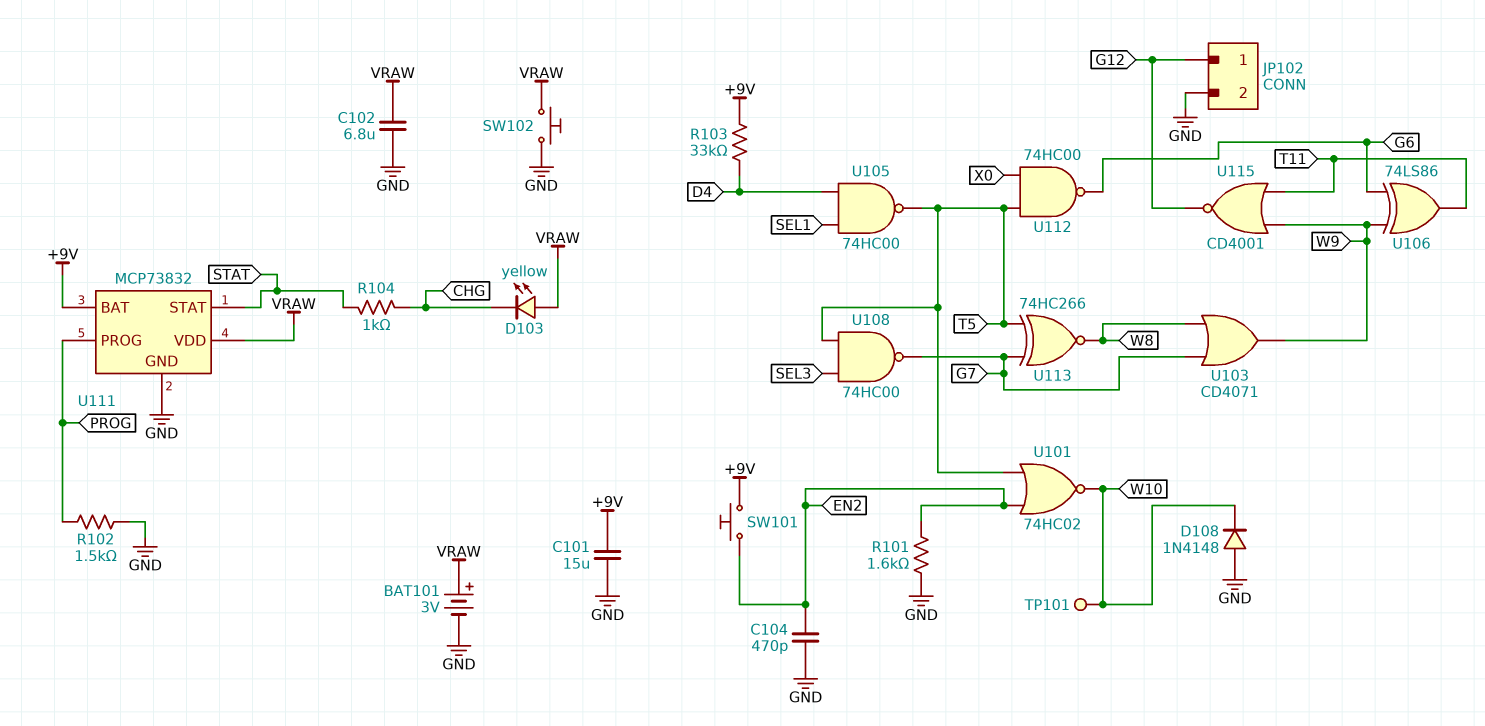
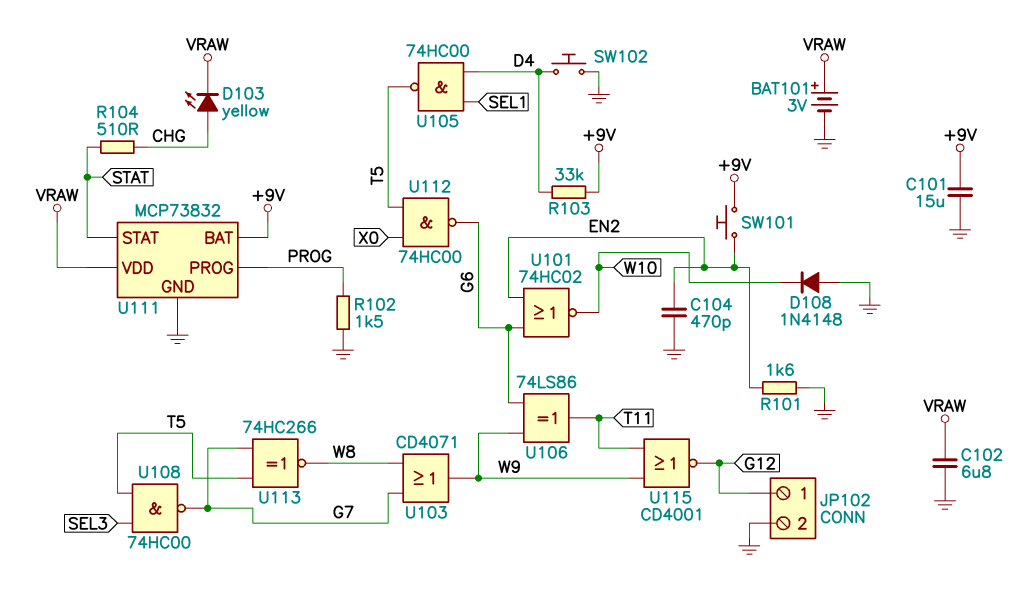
D103: LED yellow (A VRAW, K CHG) -> LED yellow (A CHG, K VRAW)
R104: 1k (CHG, STAT) -> 510 (CHG, STAT)
SW102: button (GND, VRAW) -> button (D4, GND)
TP101: test point (W10) -> none
U101: NOR 74HC02 (in EN2, in T5, out W10) -> NOR 74HC02 (in EN2, in G6, out W10)

